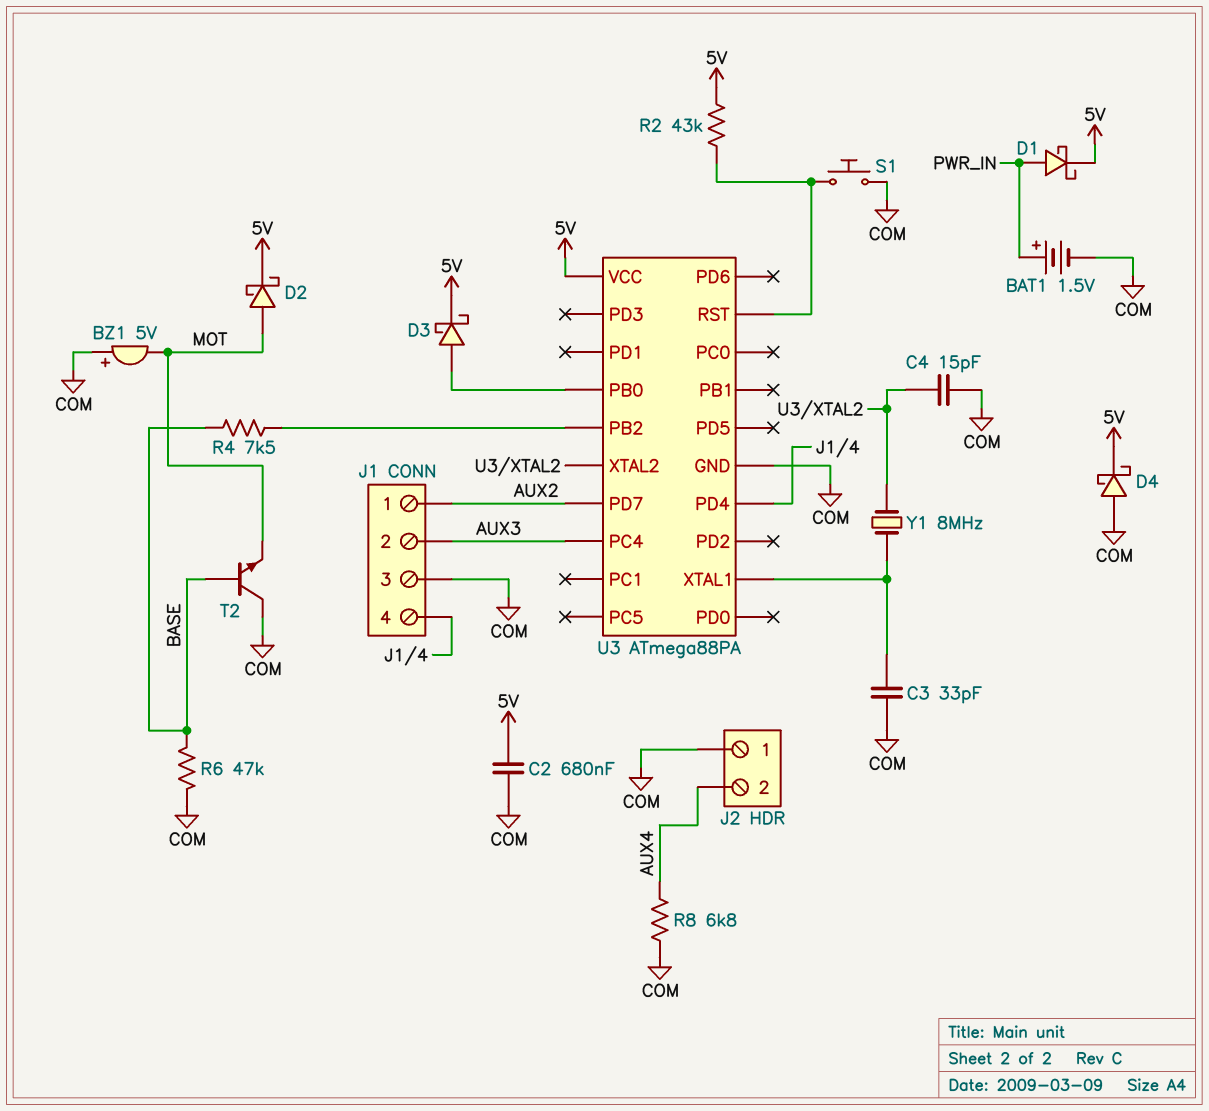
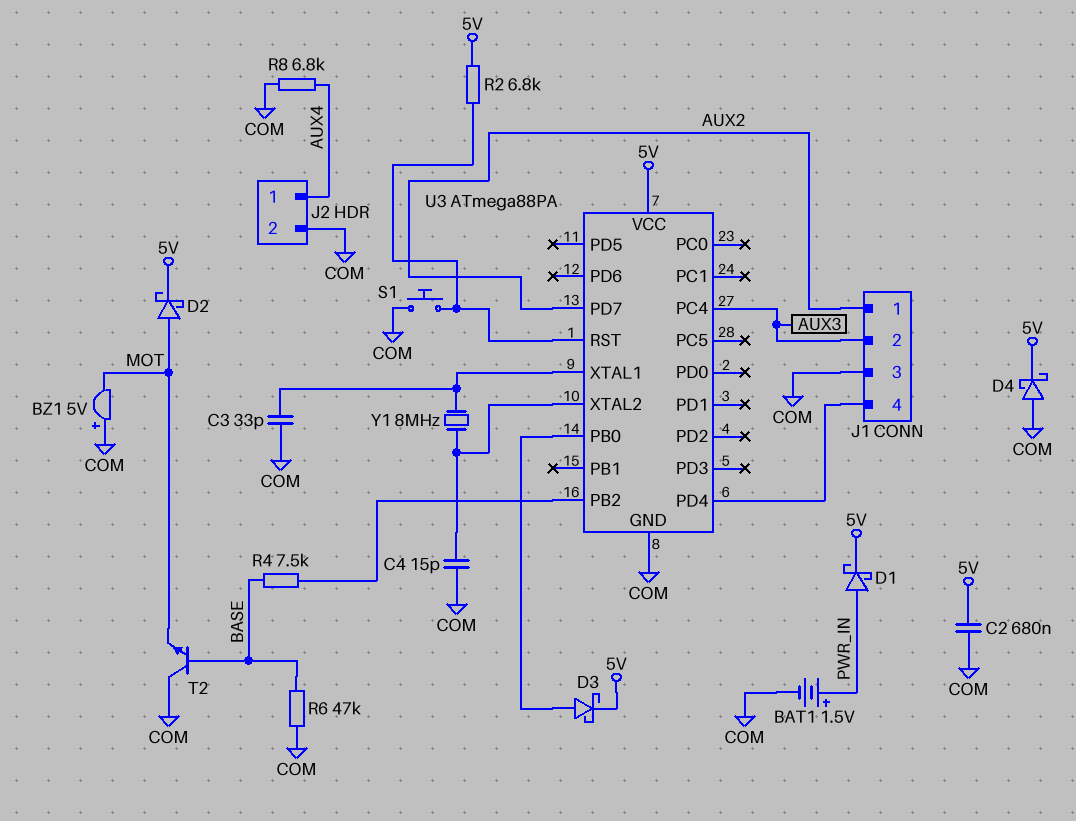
J2 pin 1: COM -> AUX4
J2 pin 2: AUX4 -> COM
R2: 43k (5V, U3/RST) -> 6.8k (5V, U3/RST)

